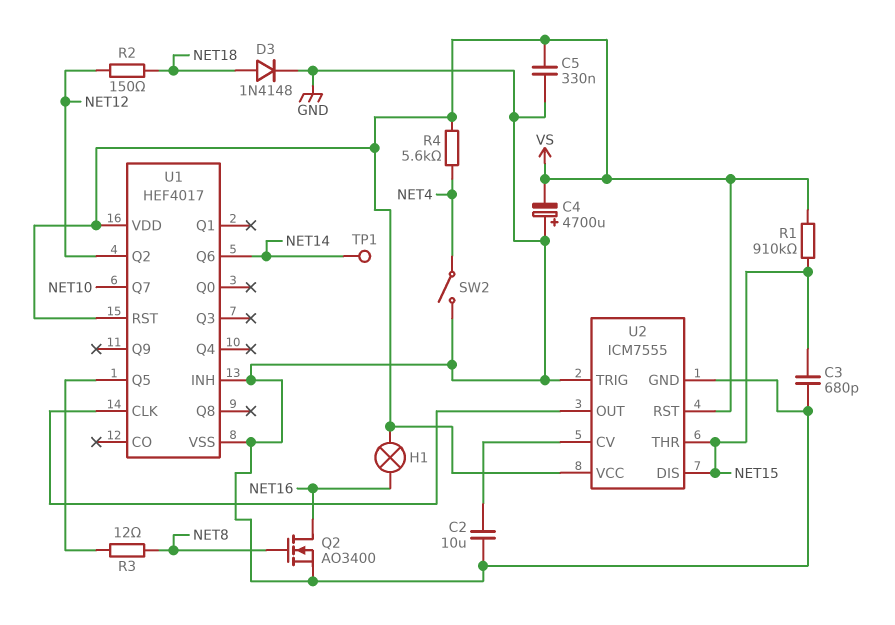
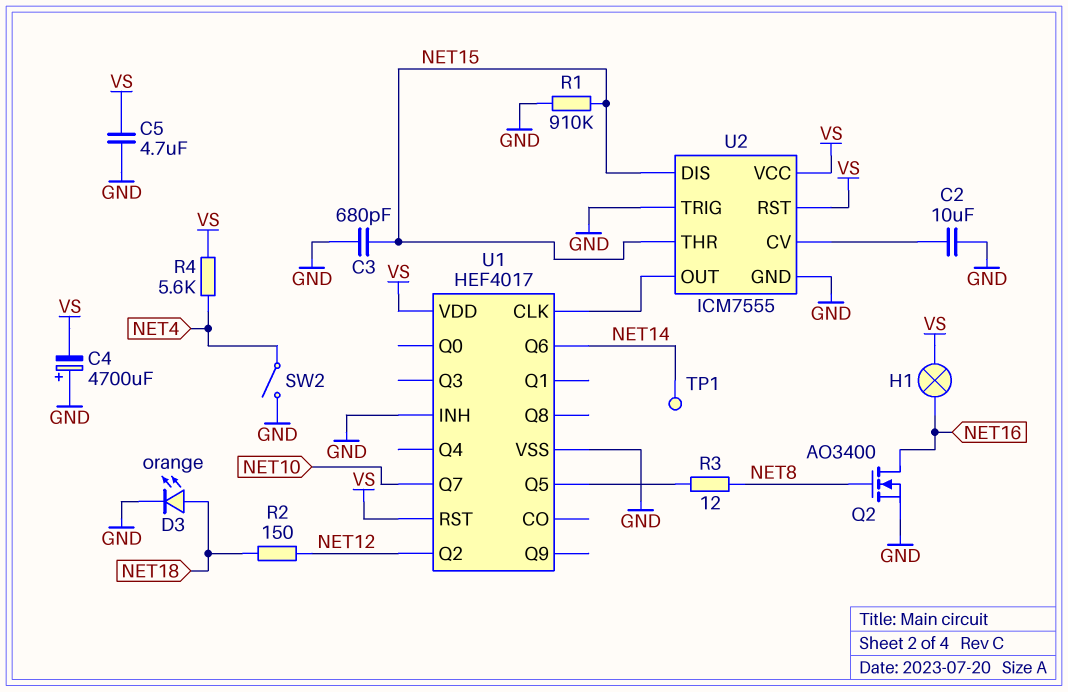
C5: 330nF (GND, VS) -> 4.7uF (GND, VS)
D3: diode 1N4148 (A NET18, K GND) -> LED orange (A NET18, K GND)
R1: 910k (NET15, VS) -> 910k (GND, NET15)

